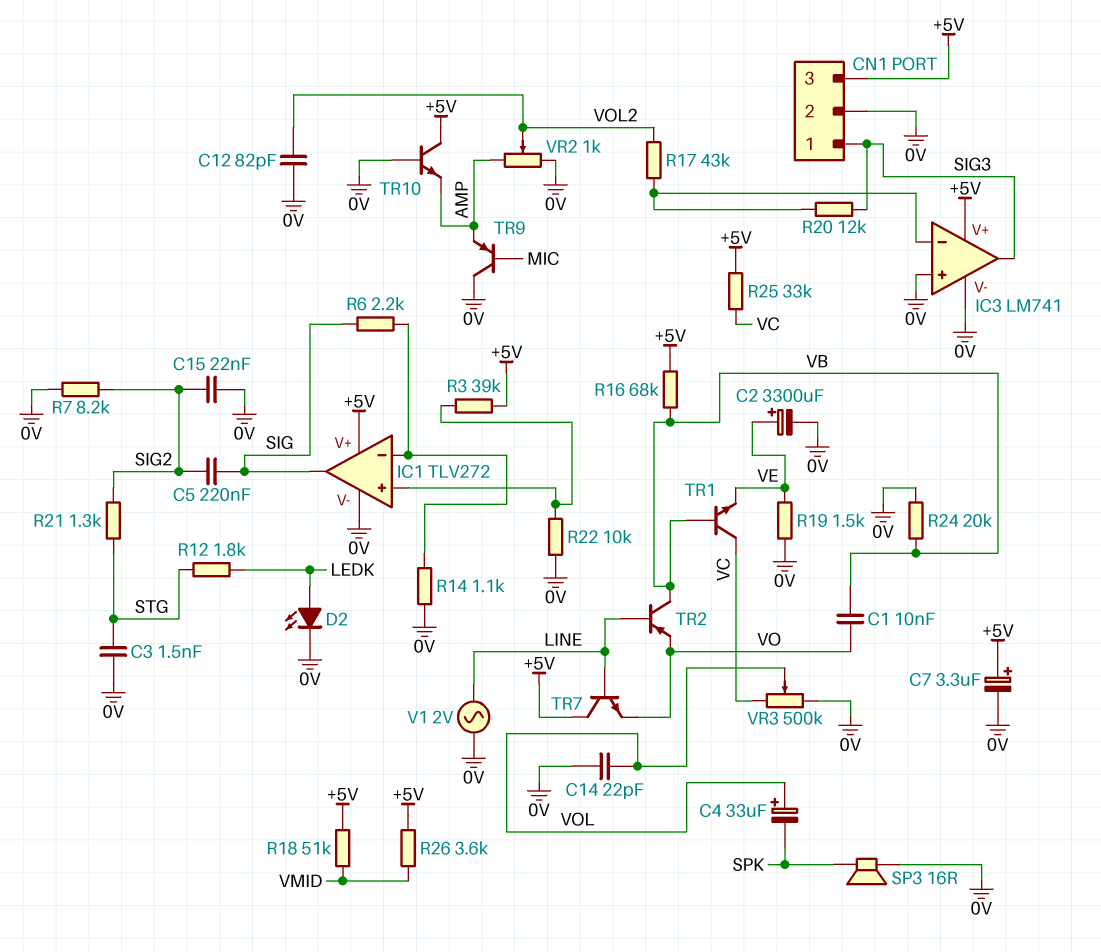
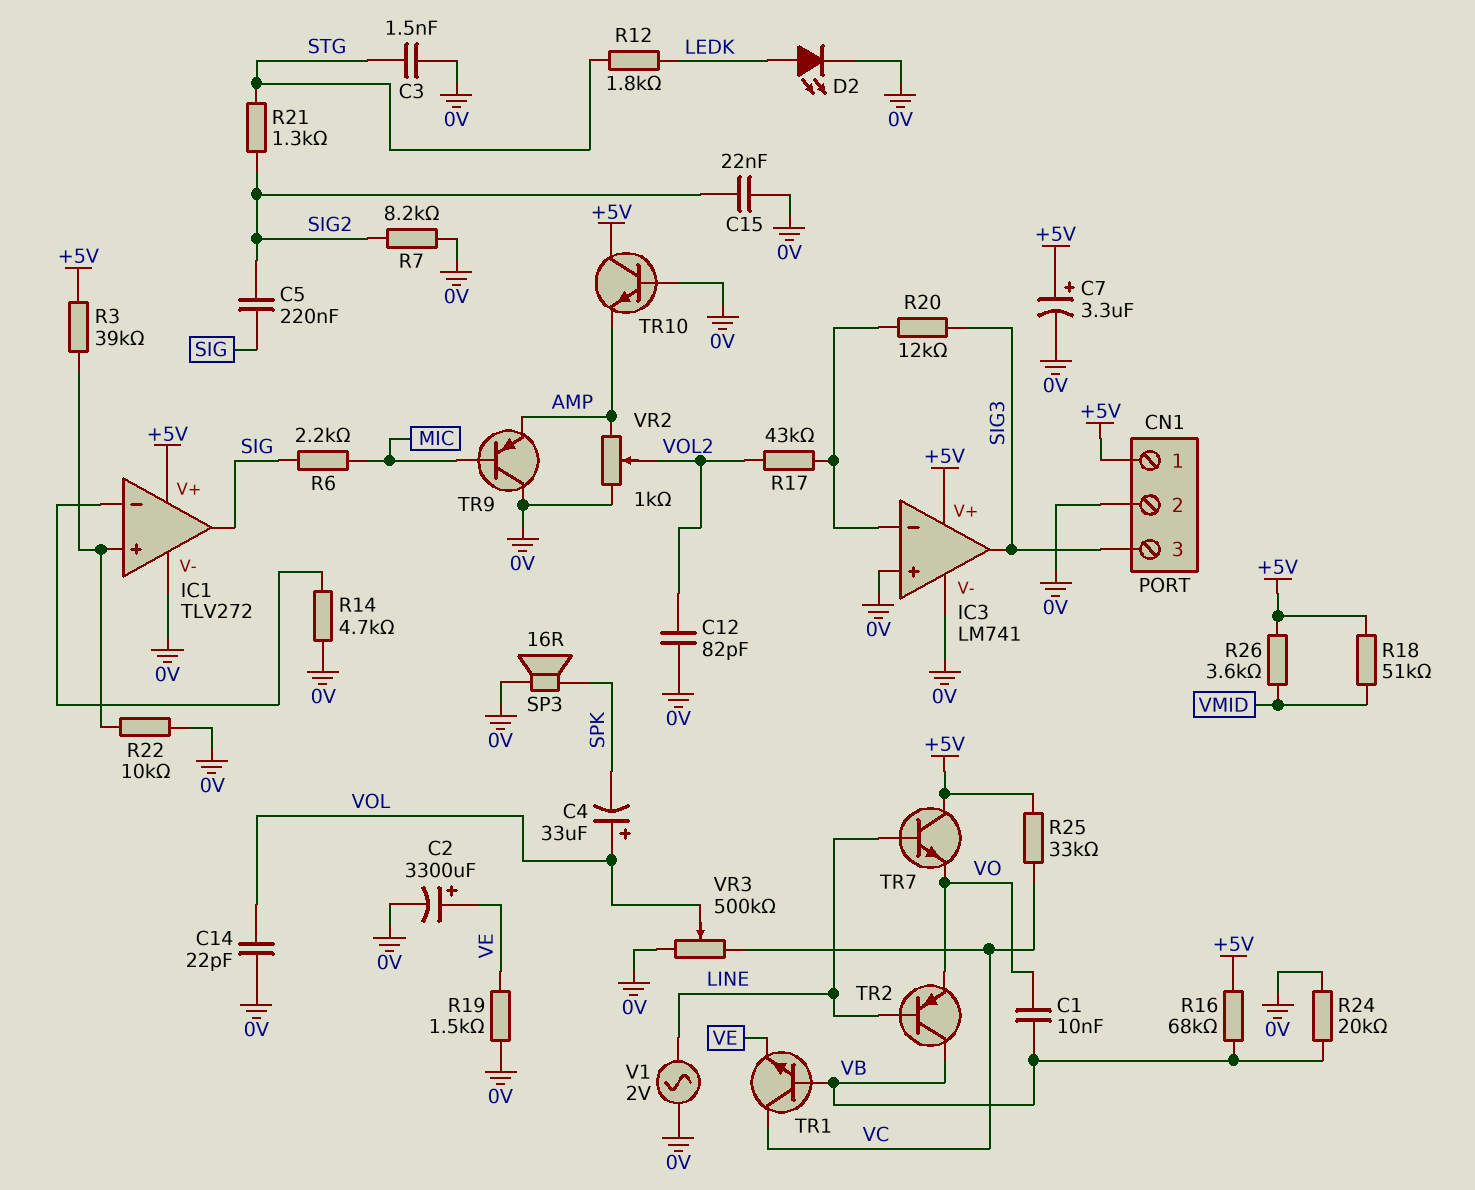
CN1 pin 1: SIG3 -> +5V
CN1 pin 3: +5V -> SIG3
R6: 2.2k (IC1/in-, SIG) -> 2.2k (MIC, SIG)
R14: 1.1k (0V, IC1/in-) -> 4.7k (0V, IC1/in-)

